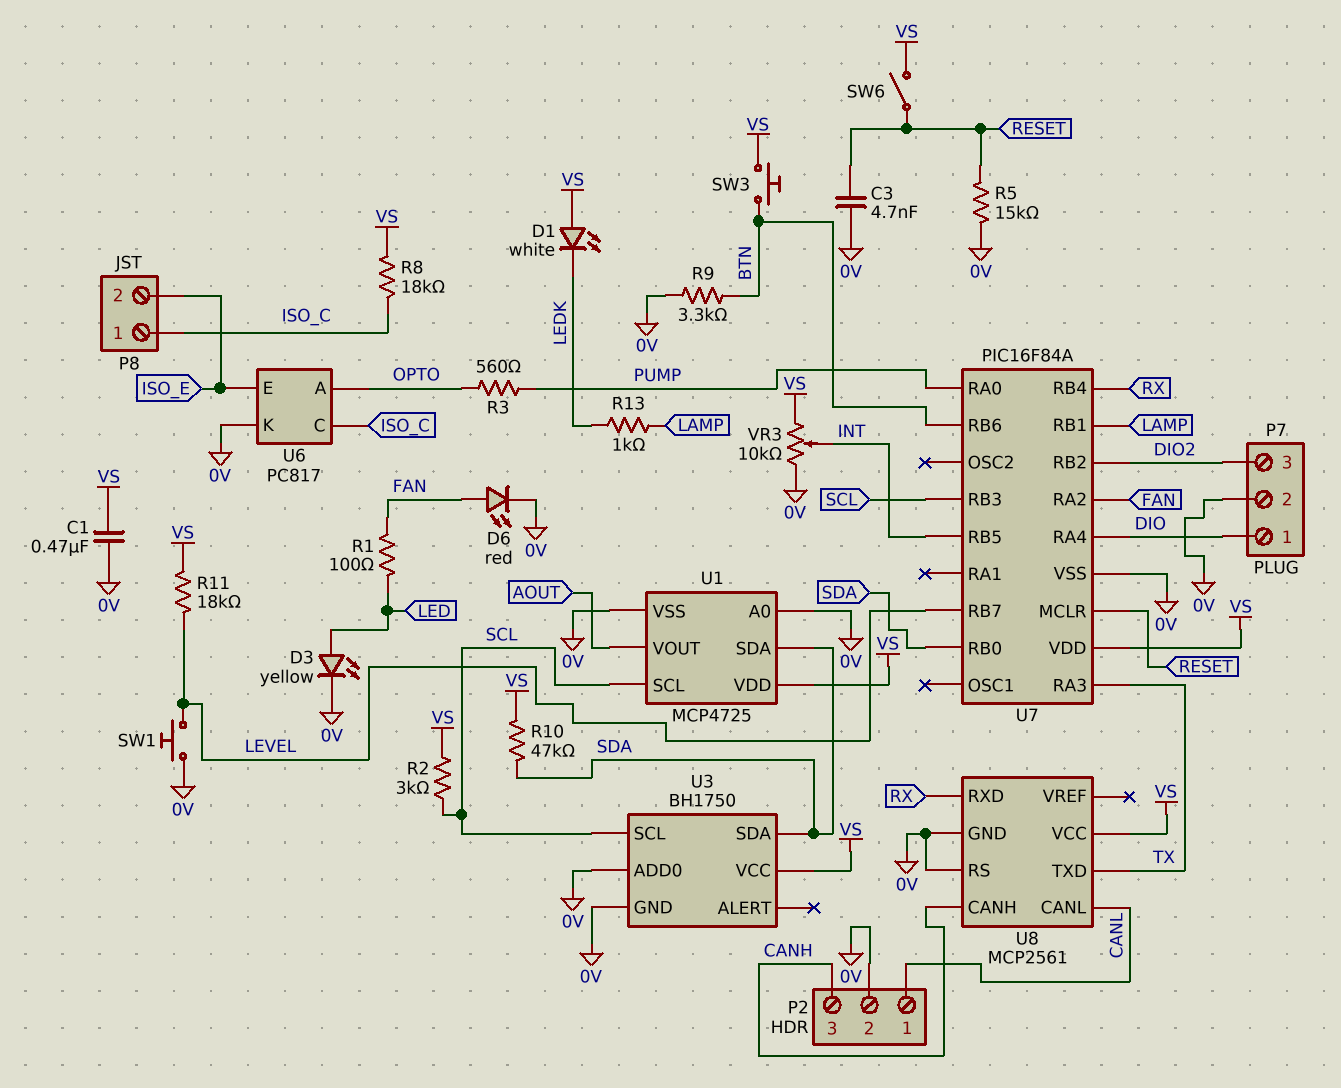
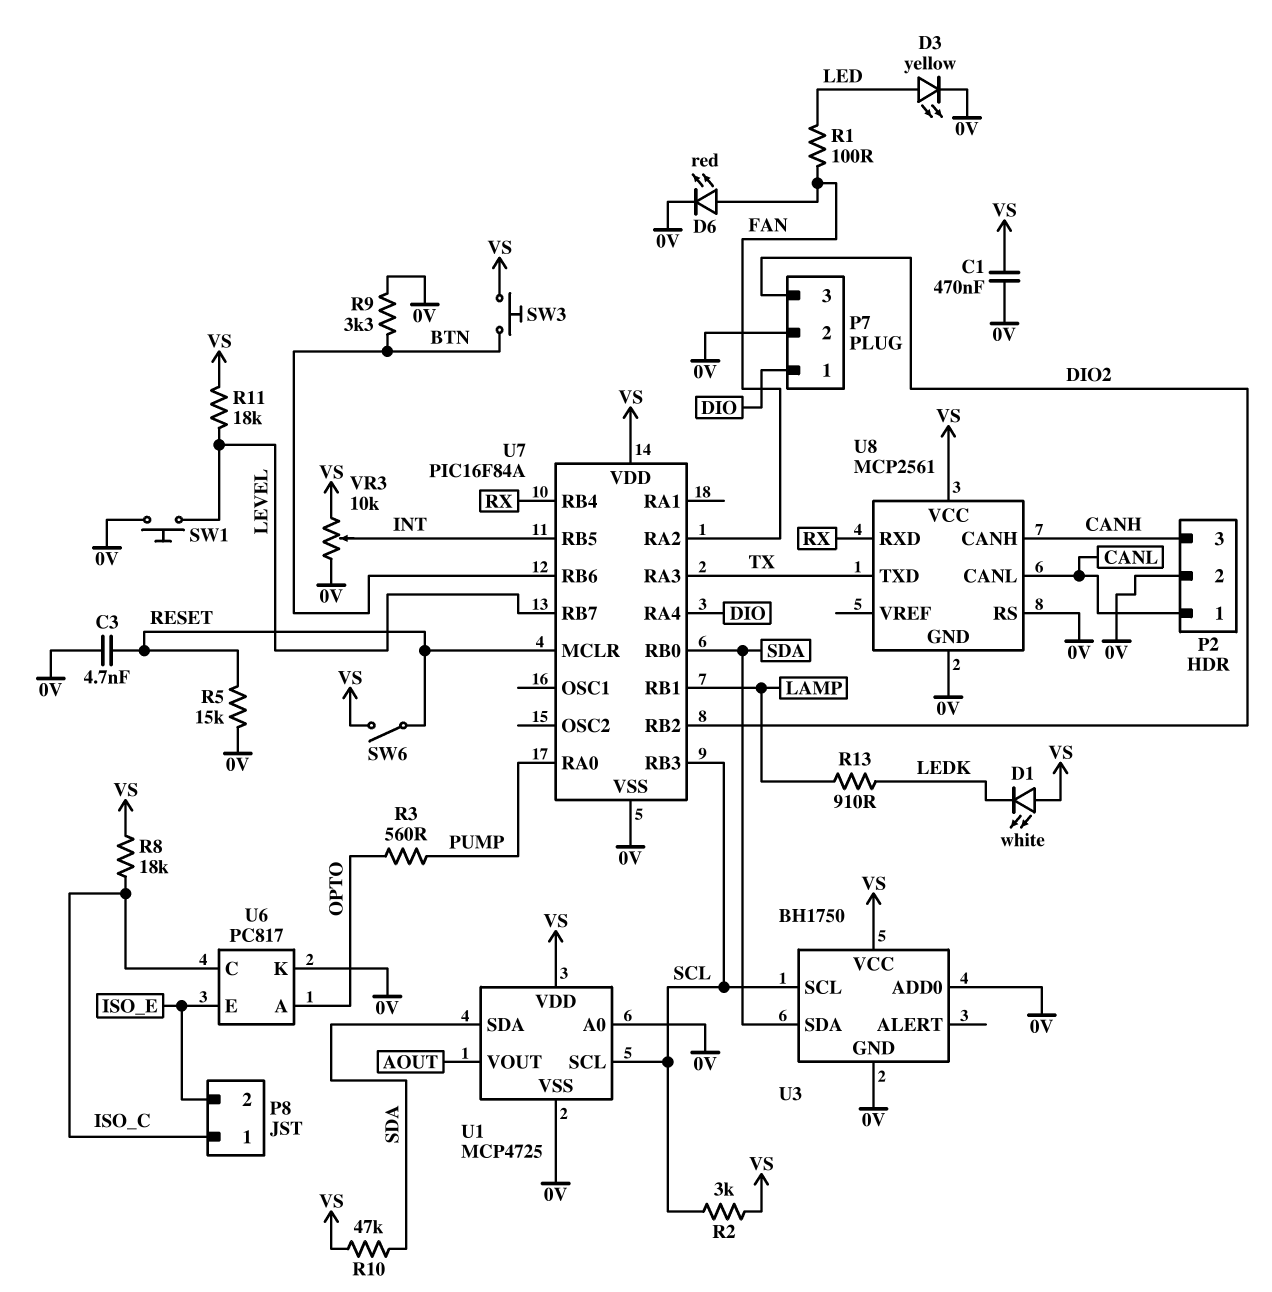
R13: 1k (LAMP, LEDK) -> 910 (LAMP, LEDK)

